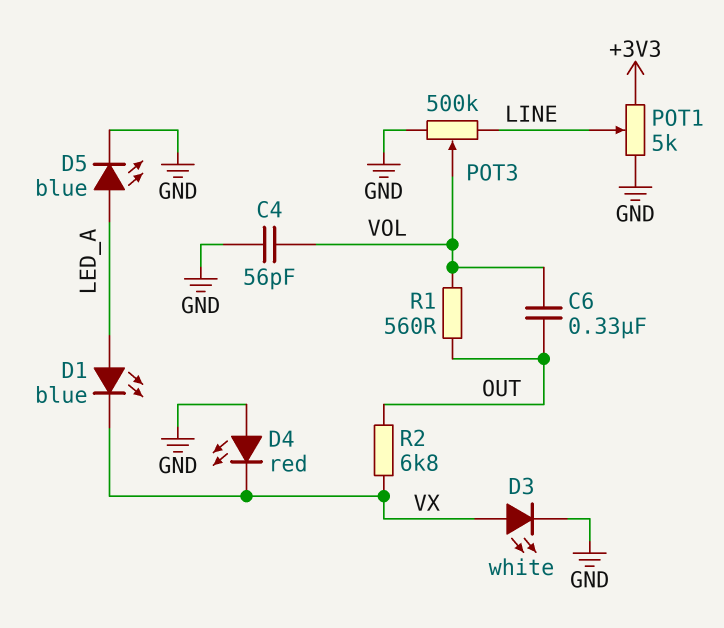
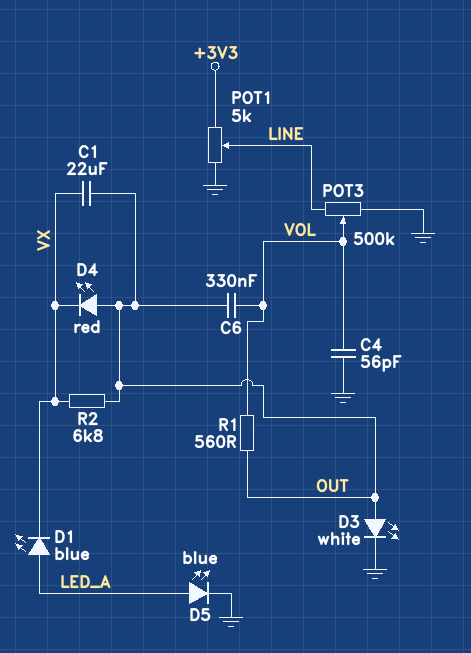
C1: none -> 22uF (OUT, VX)
D3: LED white (A VX, K GND) -> LED white (A OUT, K GND)
D4: LED red (A GND, K VX) -> LED red (A OUT, K VX)

